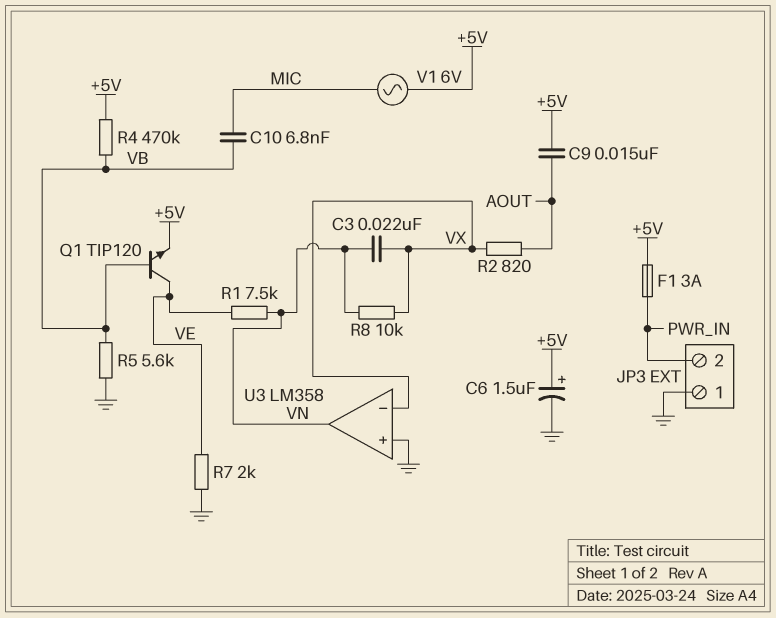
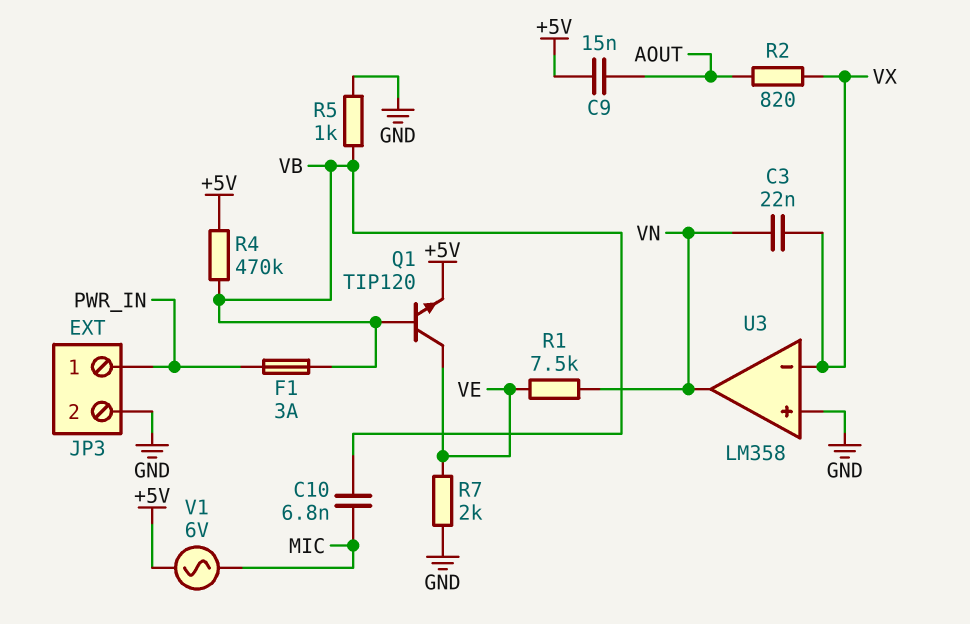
C6: 1.5uF (plus +5V, minus GND) -> none
F1: 3A (+5V, PWR_IN) -> 3A (PWR_IN, VB)
JP3 pin 1: GND -> PWR_IN
JP3 pin 2: PWR_IN -> GND
R5: 5.6k (GND, VB) -> 1k (GND, VB)
R8: 10k (VN, VX) -> none

